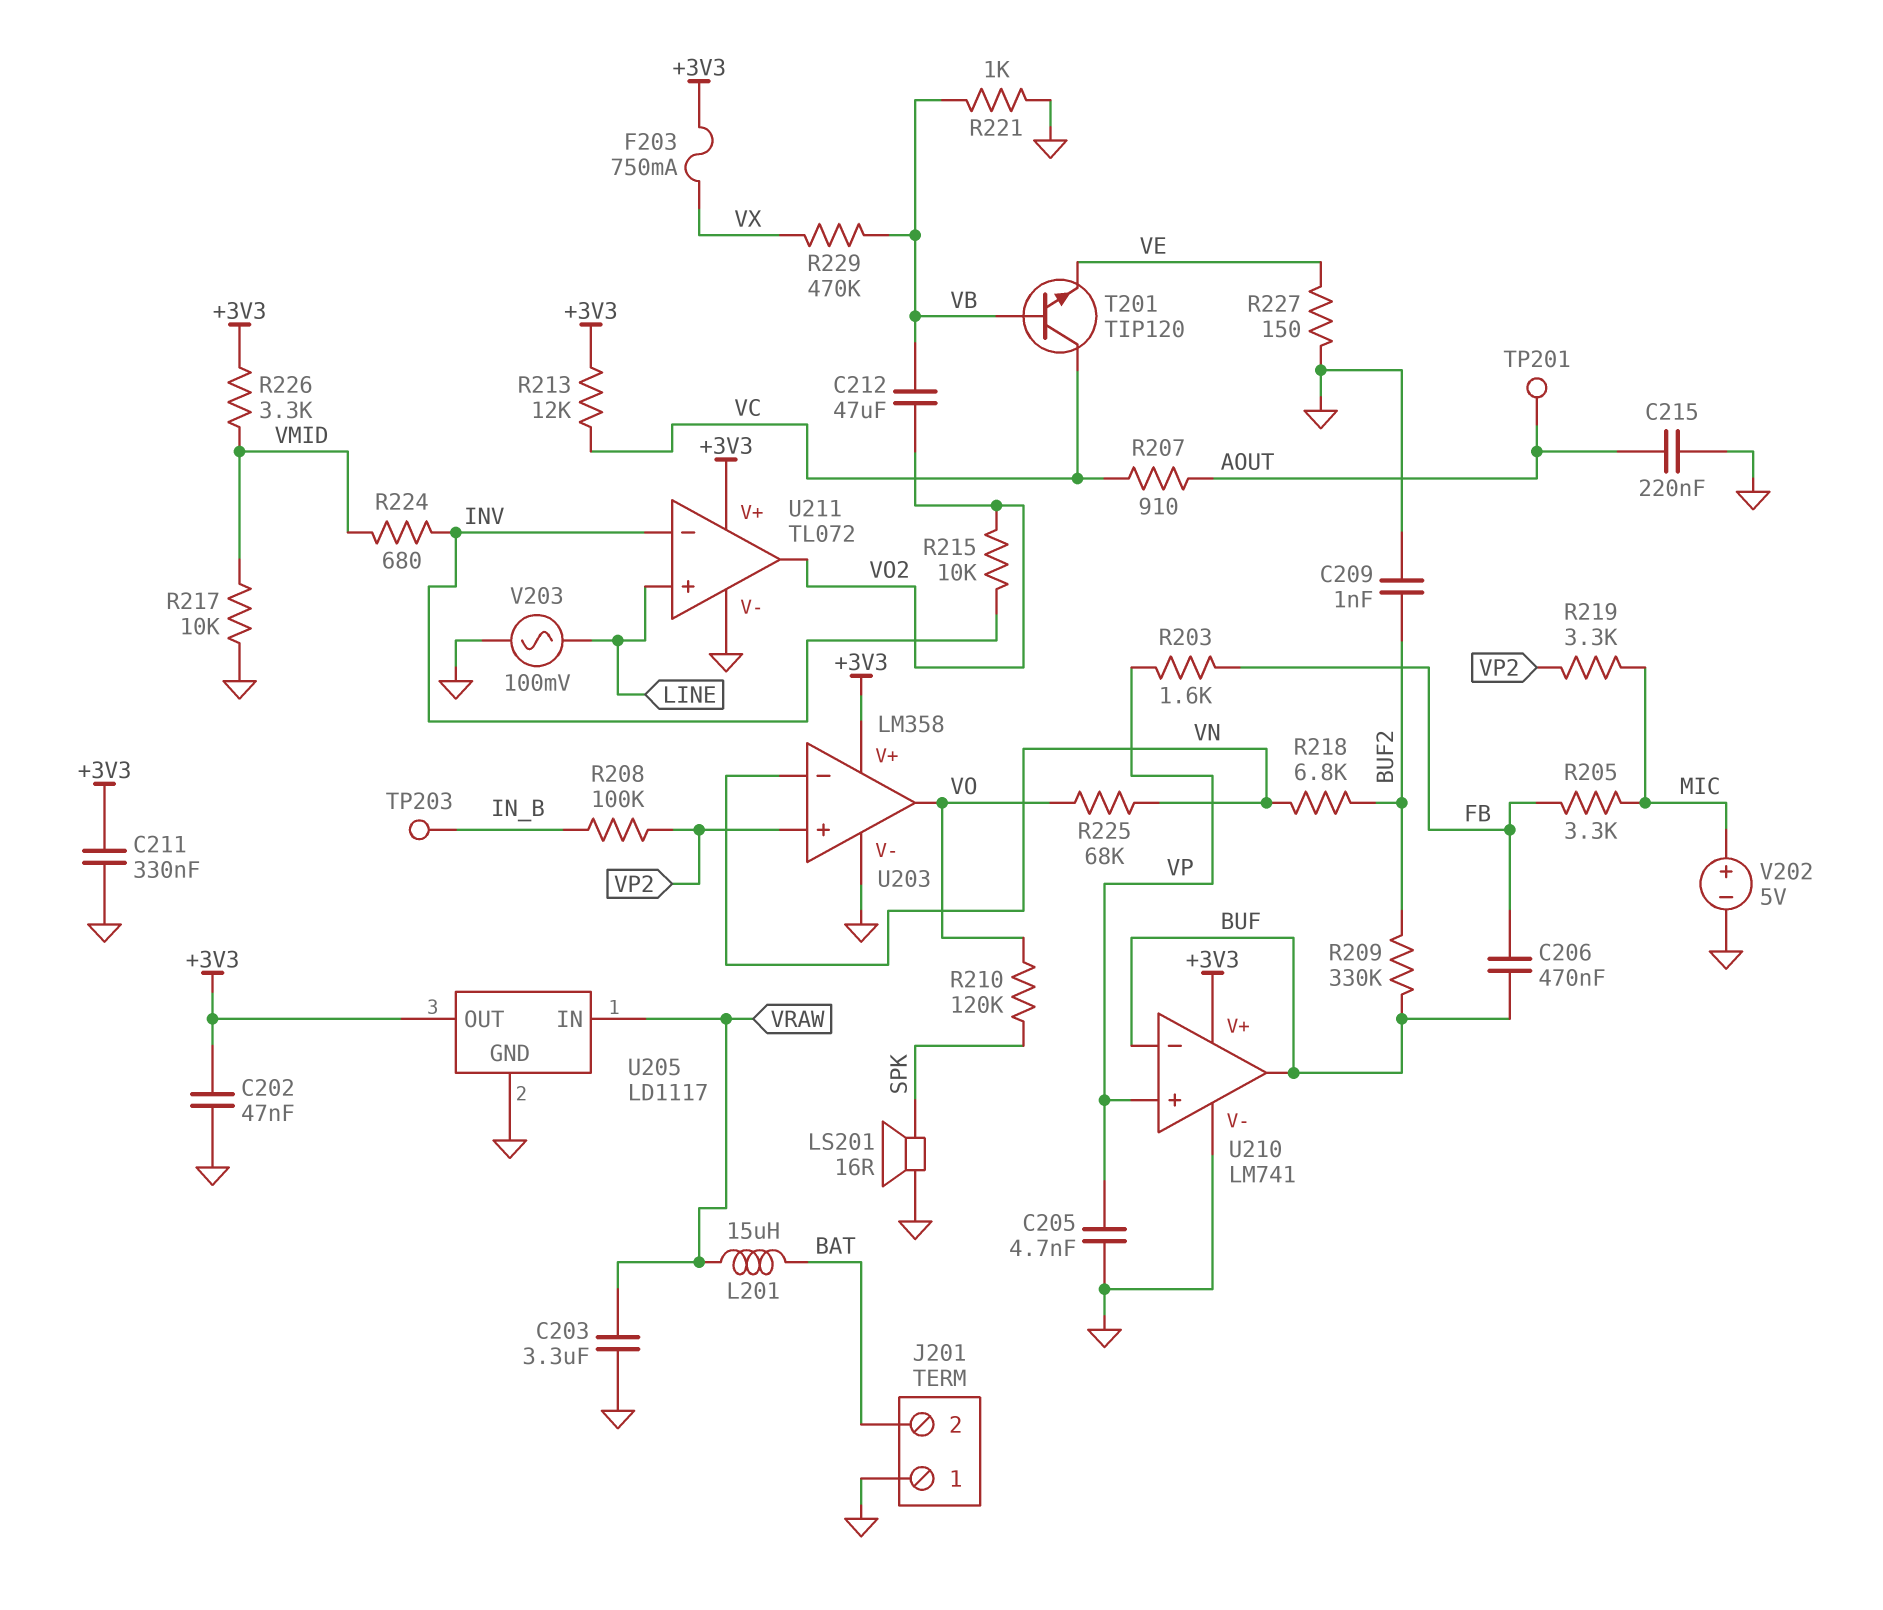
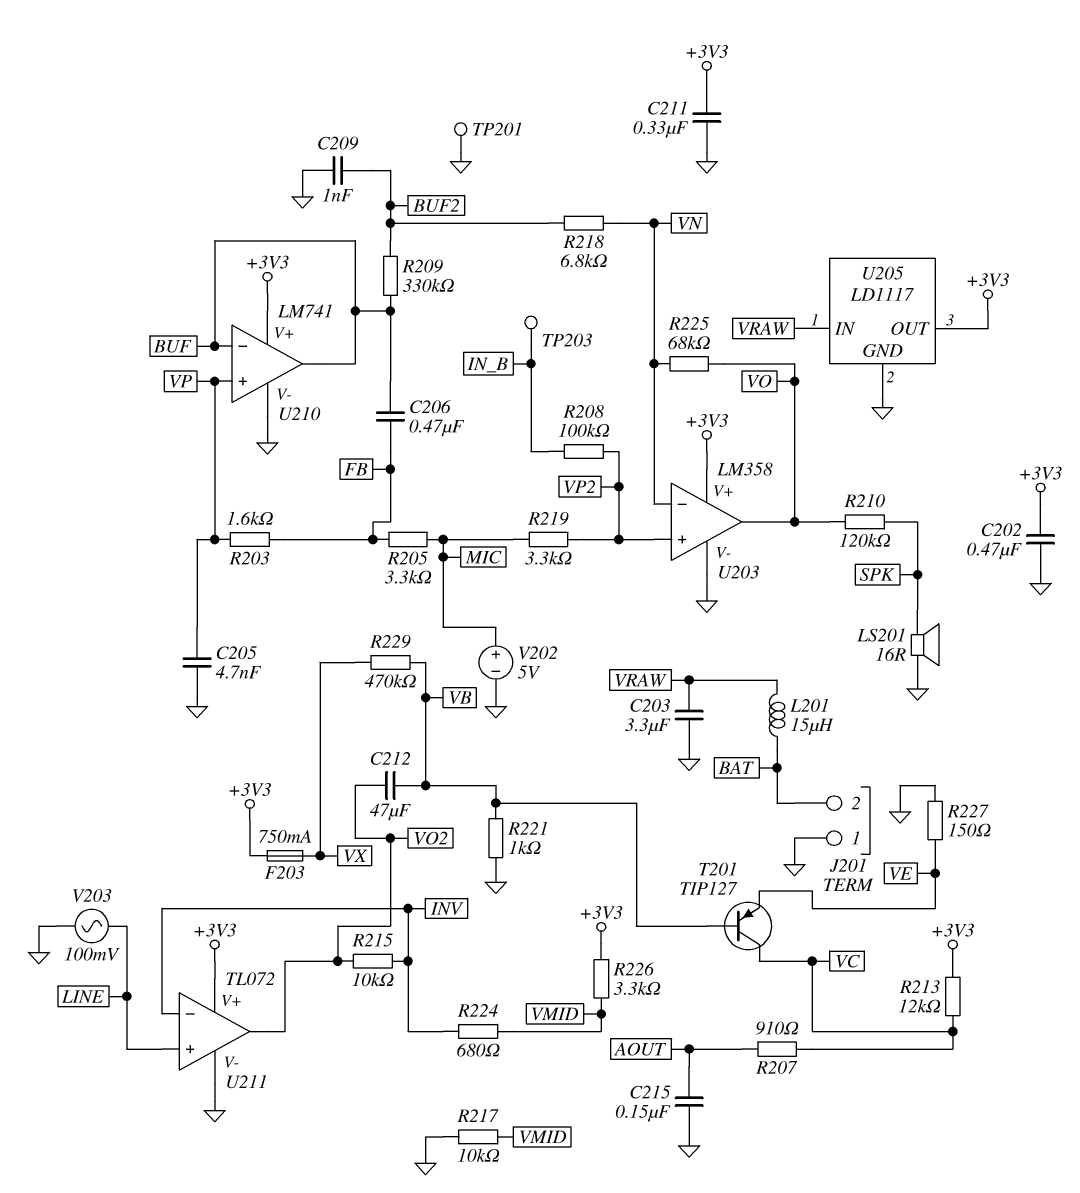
C202: 47nF (+3V3, GND) -> 470nF (+3V3, GND)
C215: 220nF (AOUT, GND) -> 150nF (AOUT, GND)
T201: NPN TIP120 (B VB, C VC, E VE) -> PNP TIP127 (B VB, C VC, E VE)
TP201: test point (AOUT) -> test point (GND)

